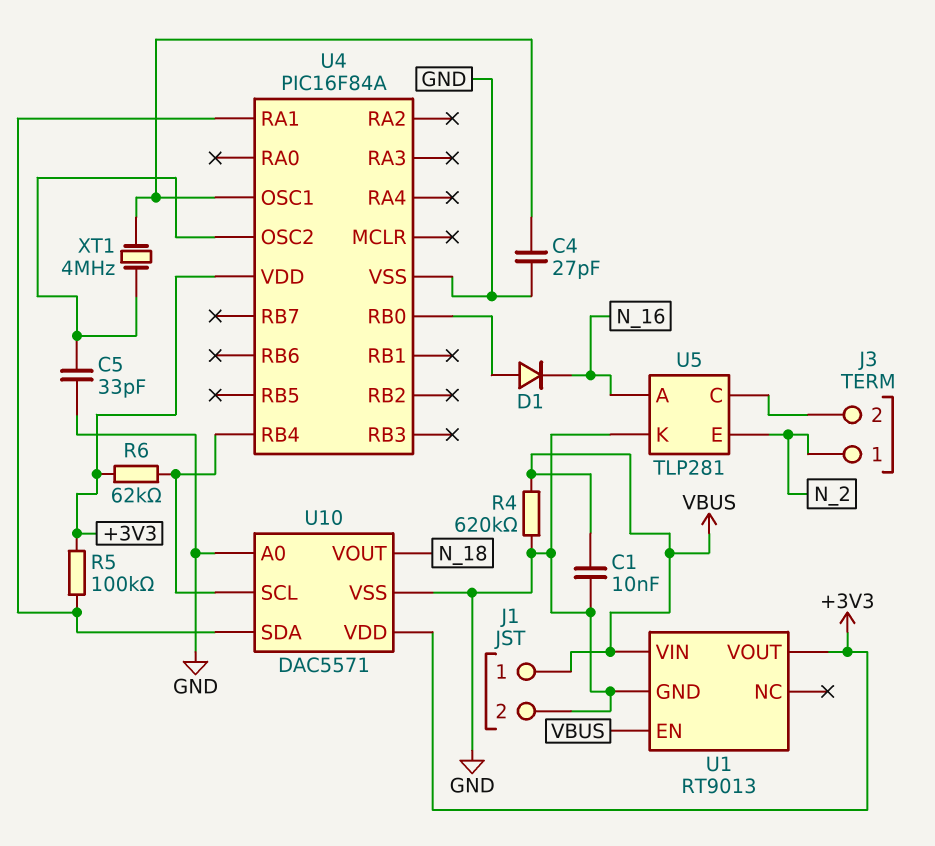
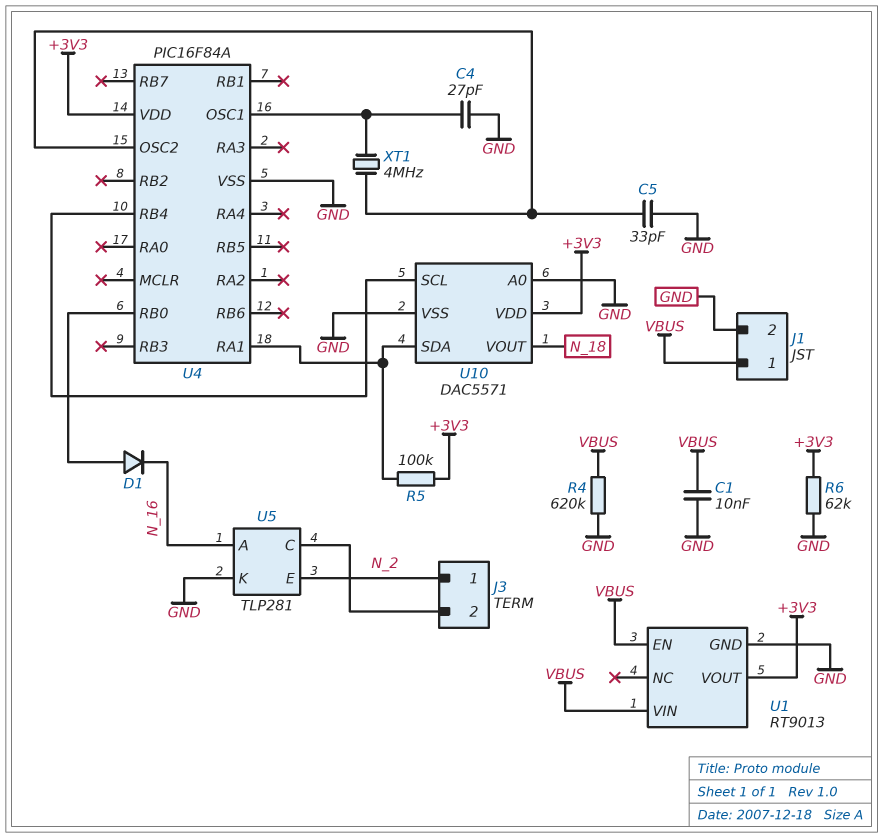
R6: 62k (+3V3, U4/RB4) -> 62k (+3V3, GND)

